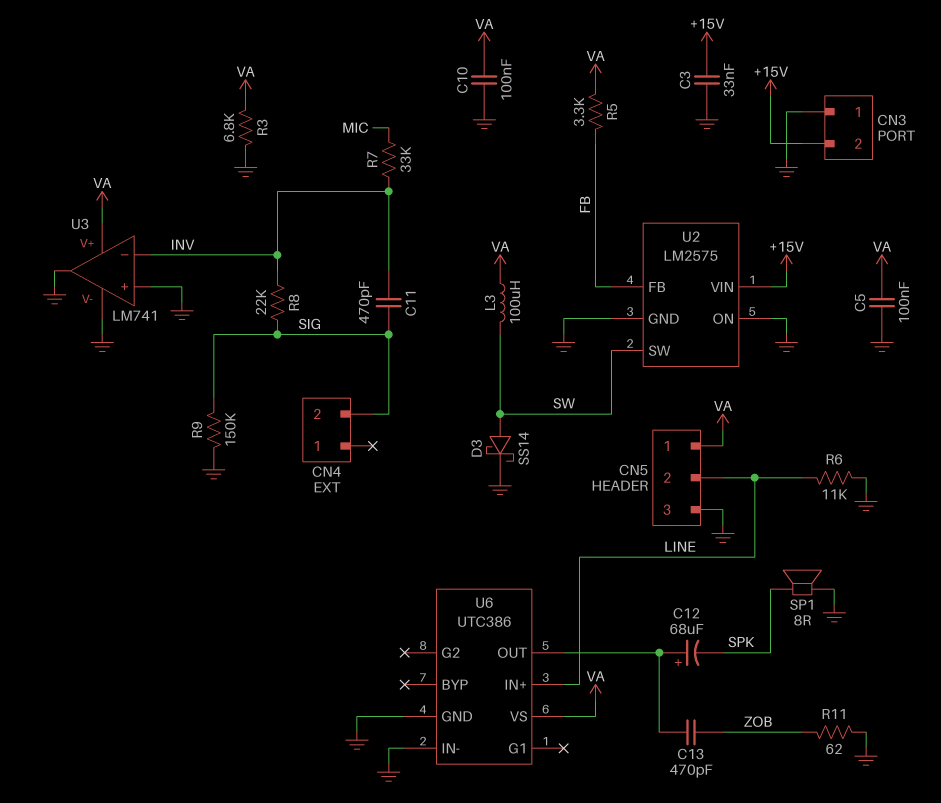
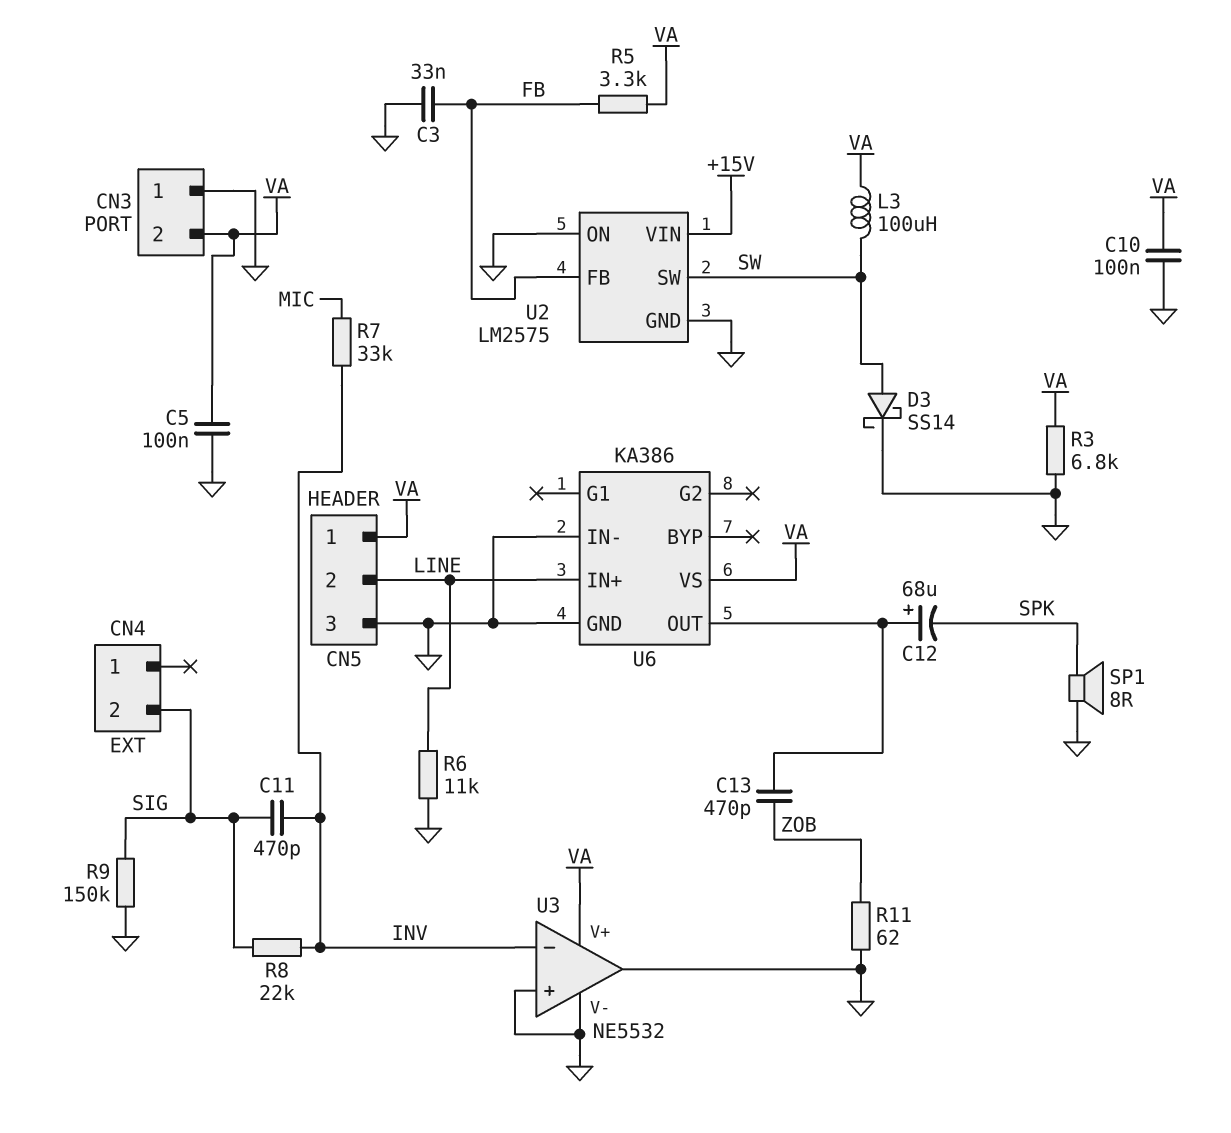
C3: 33nF (+15V, GND) -> 33nF (FB, GND)
CN3 pin 2: +15V -> VA
U3: LM741 -> NE5532
U6: UTC386 -> KA386

